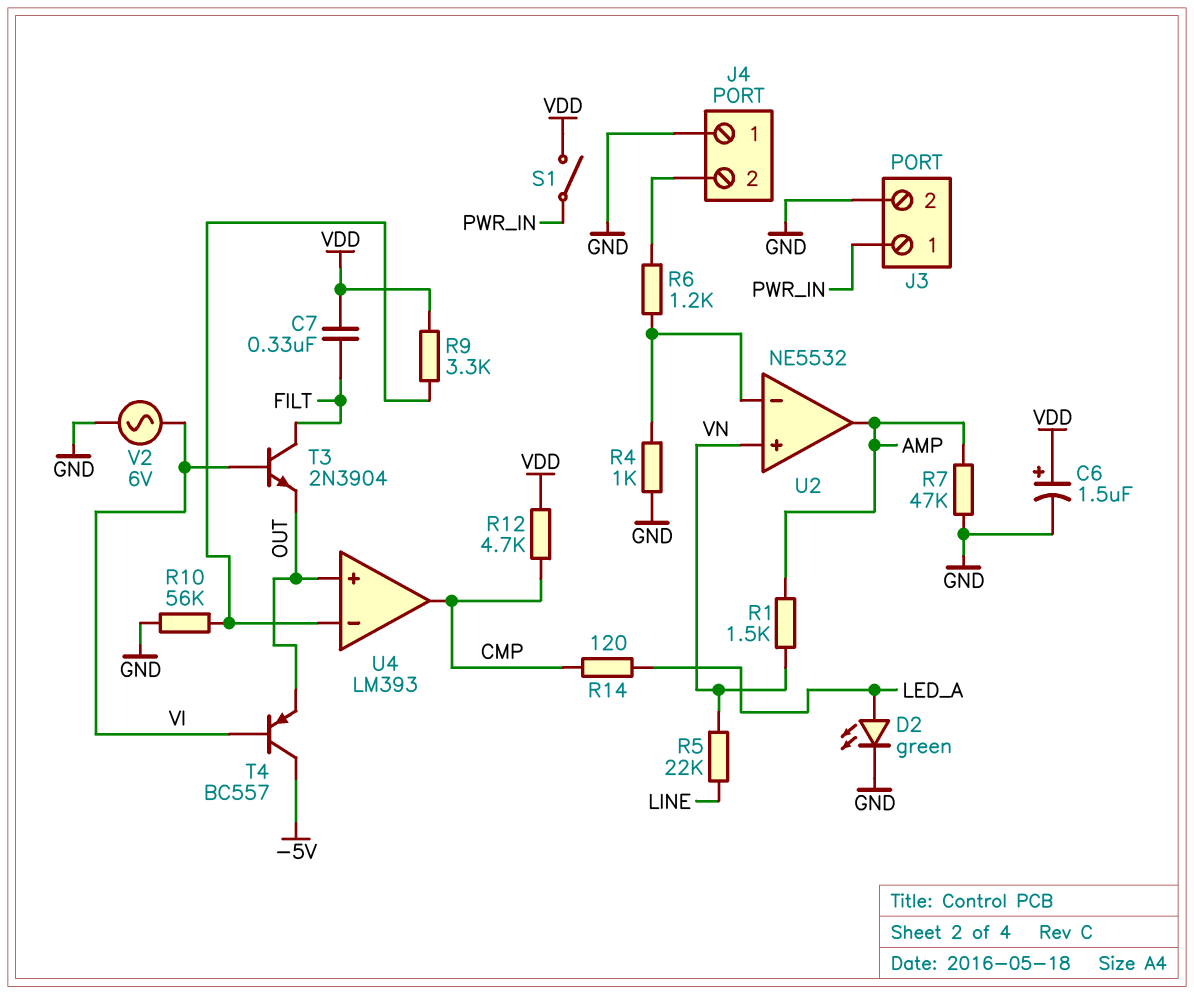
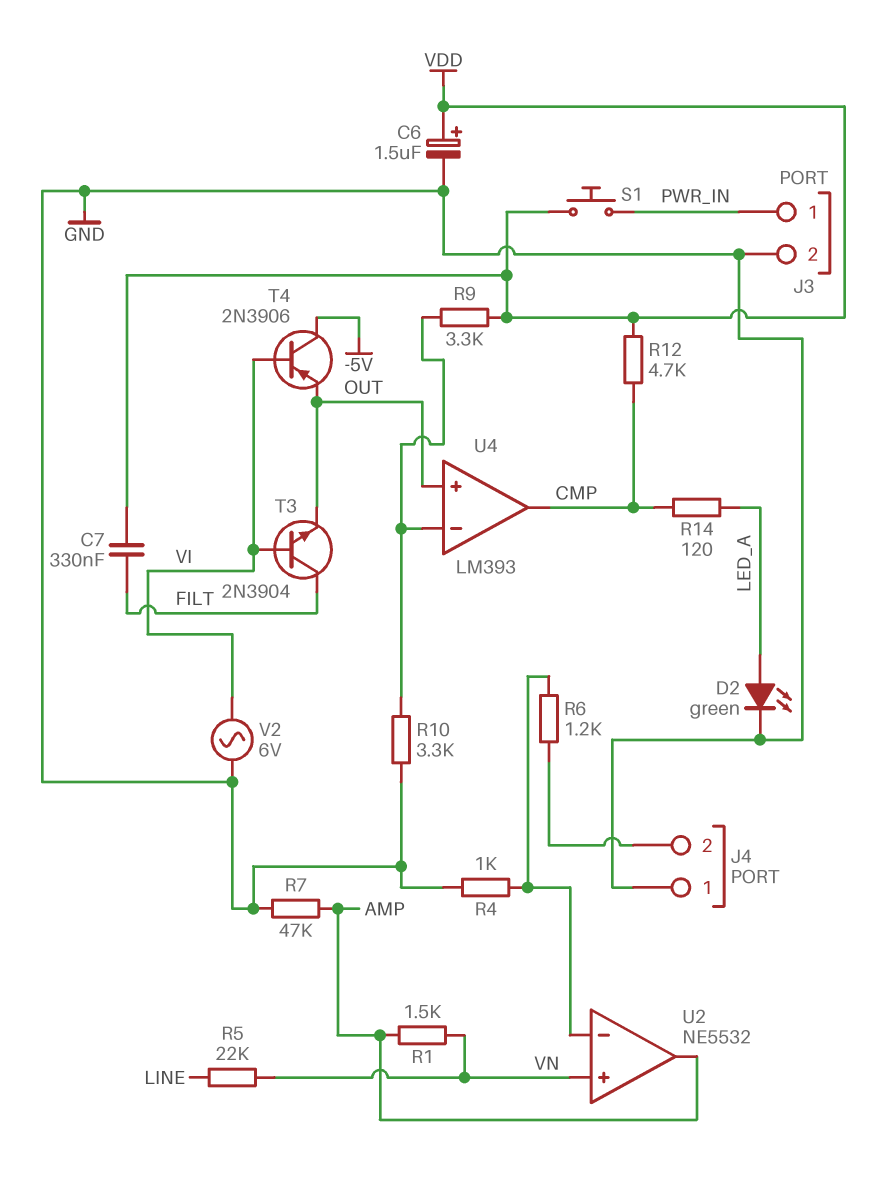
R10: 56k (GND, U4/in-) -> 3.3k (GND, U4/in-)
S1: switch (PWR_IN, VDD) -> button (PWR_IN, VDD)
T4: PNP BC557 (B VI, C -5V, E OUT) -> PNP 2N3906 (B VI, C -5V, E OUT)

